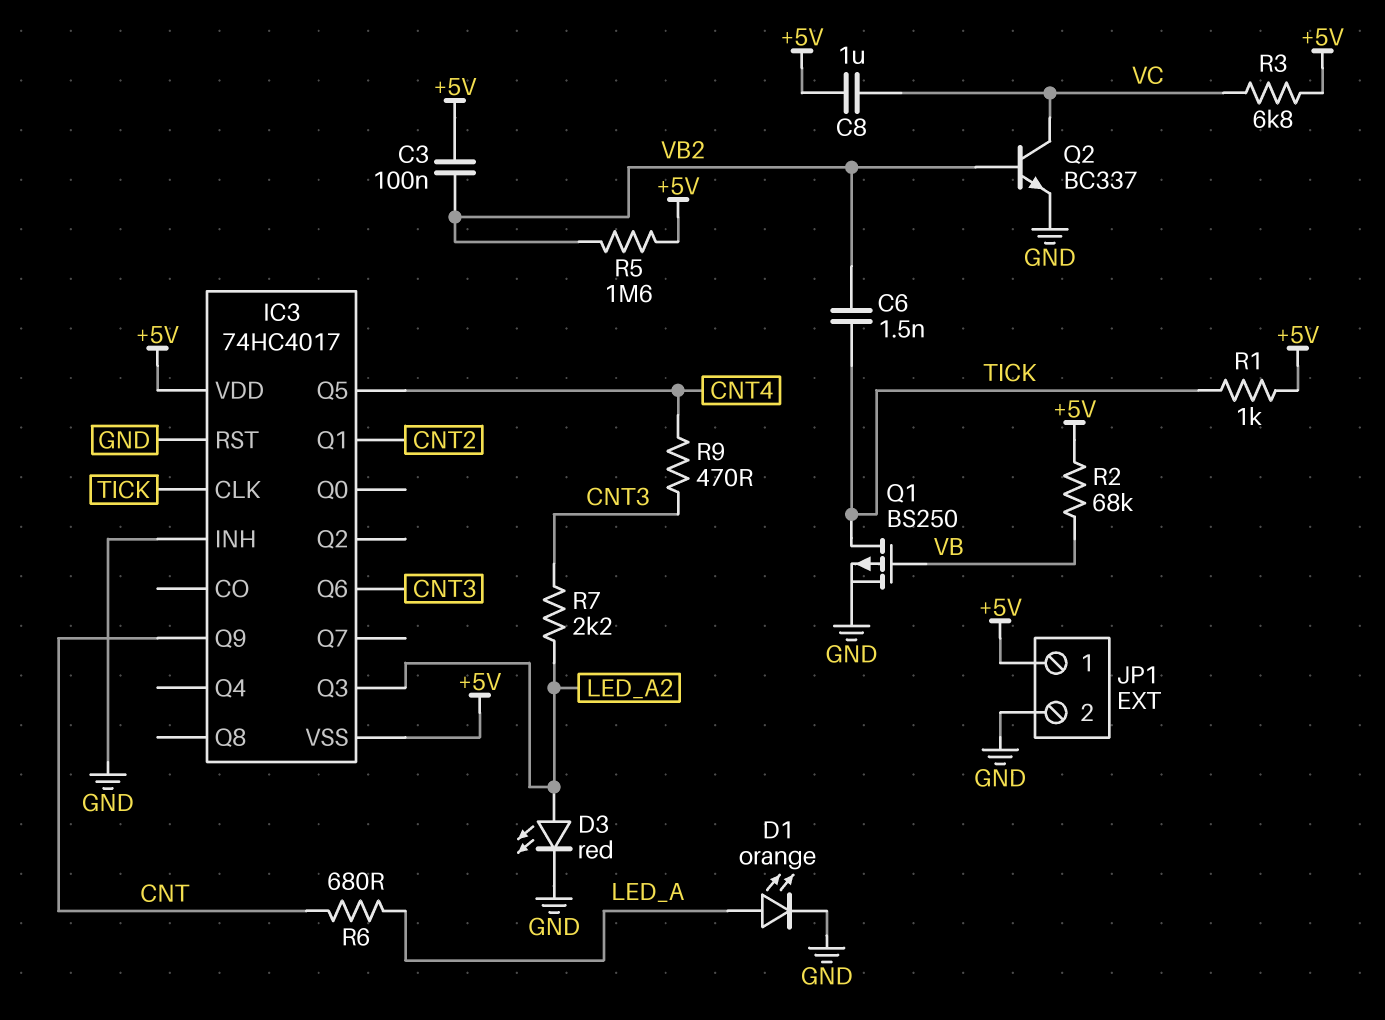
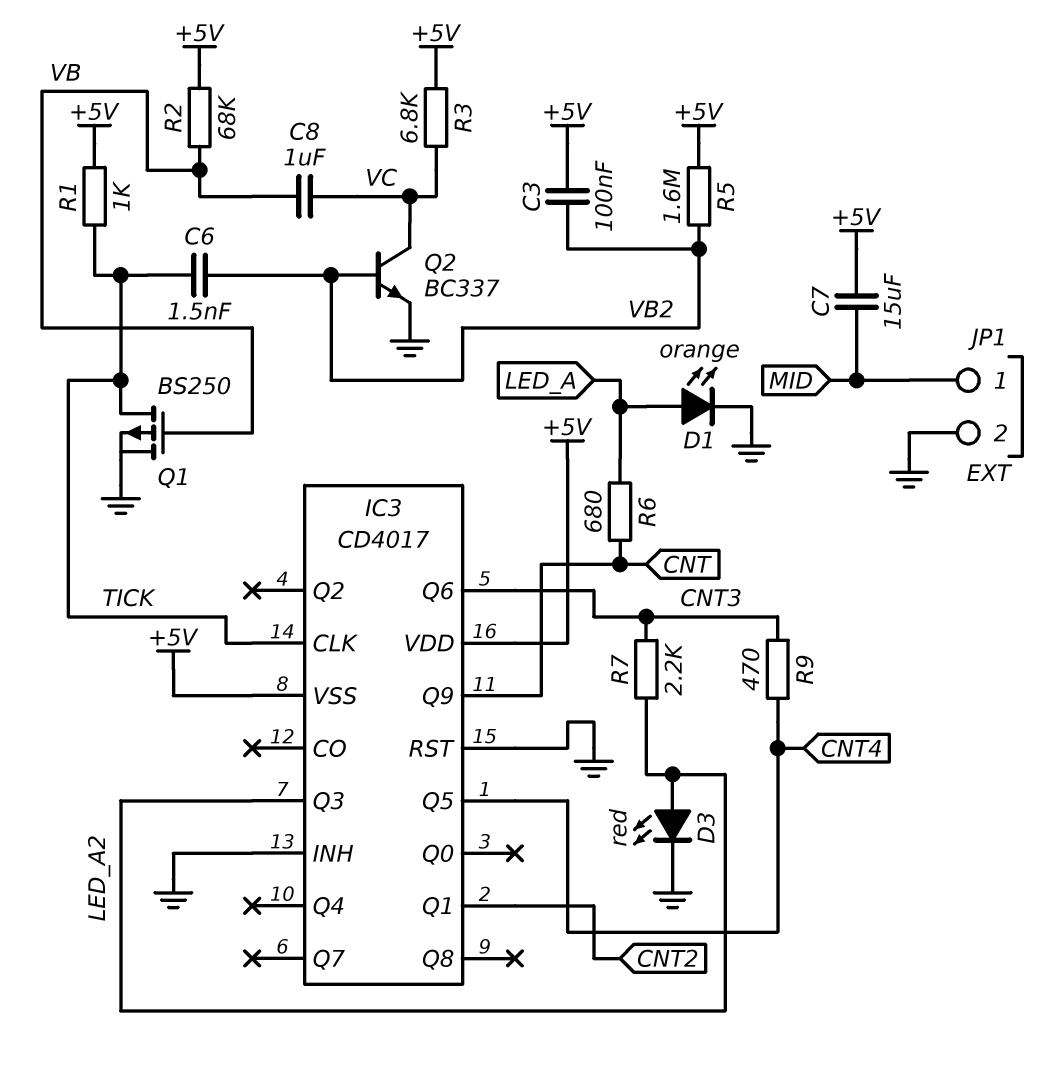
C7: none -> 15uF (+5V, MID)
C8: 1uF (+5V, VC) -> 1uF (VB, VC)
IC3: 74HC4017 -> CD4017
JP1 pin 1: +5V -> MID

